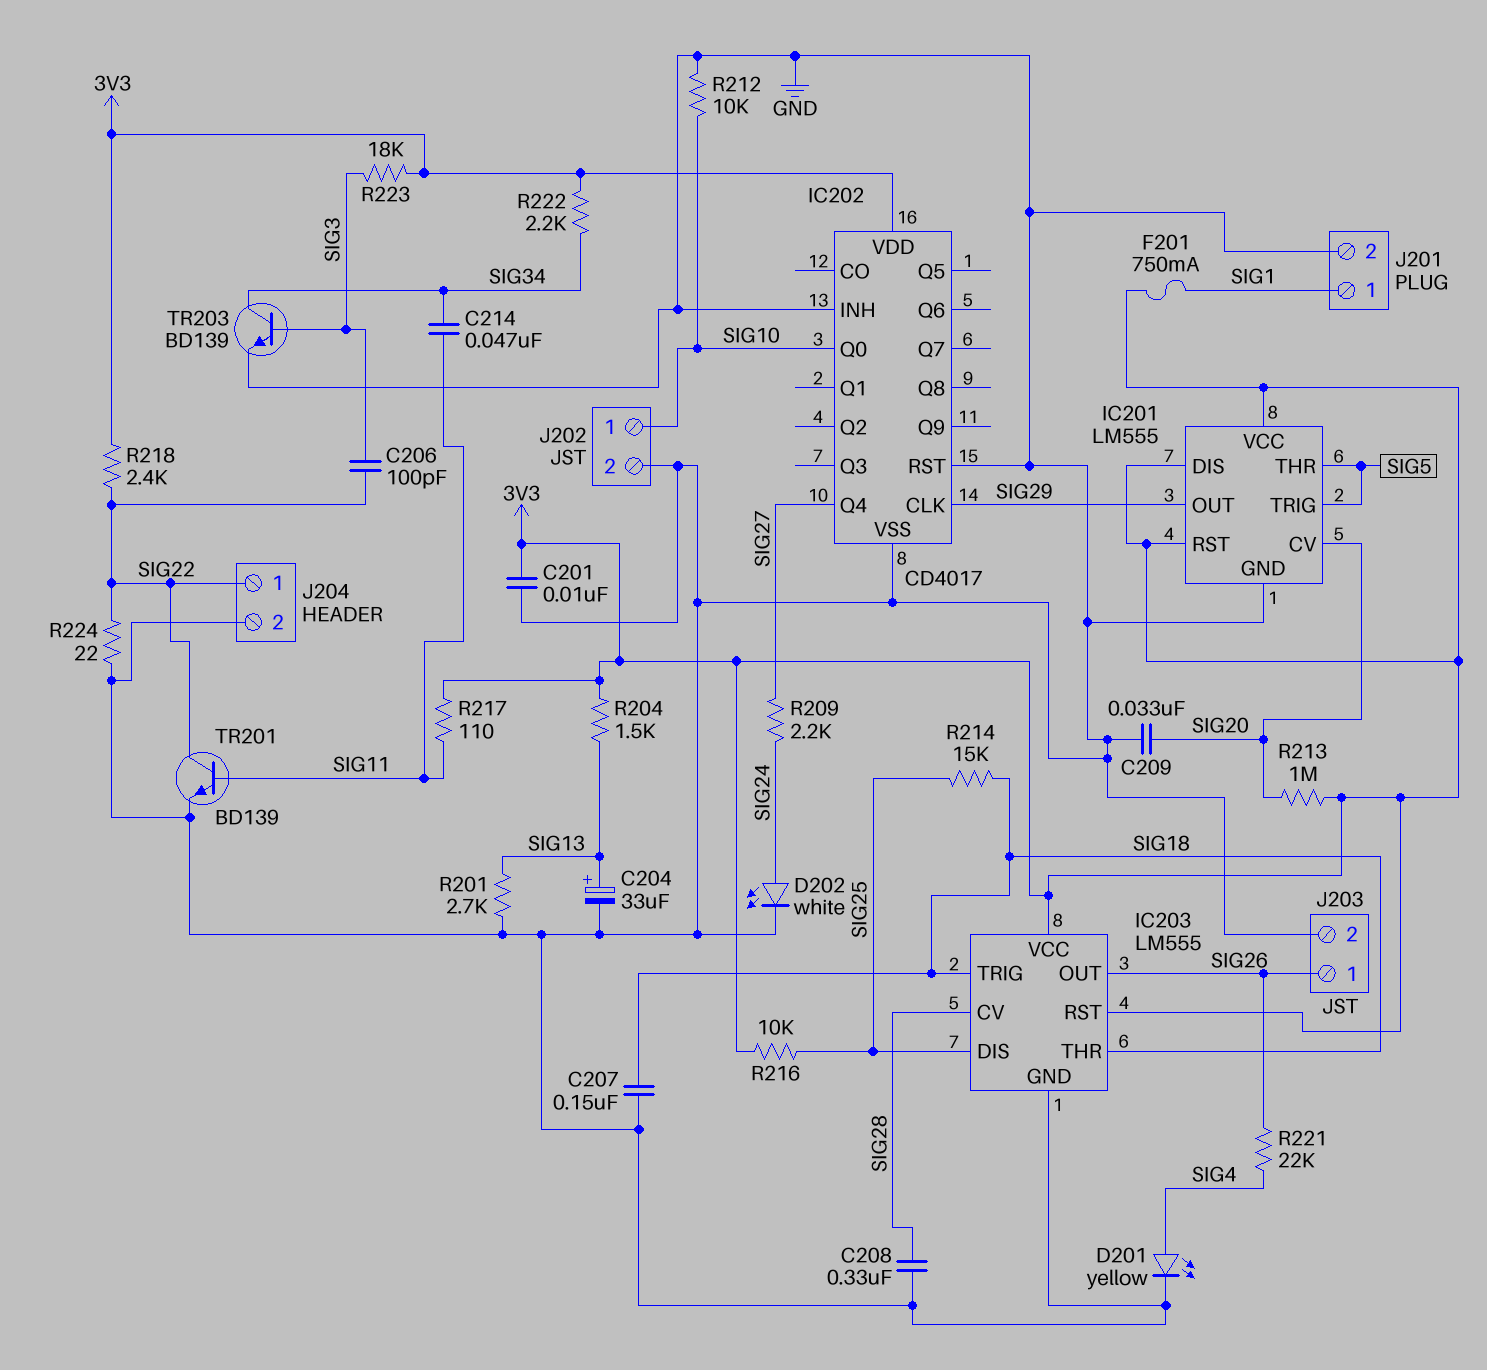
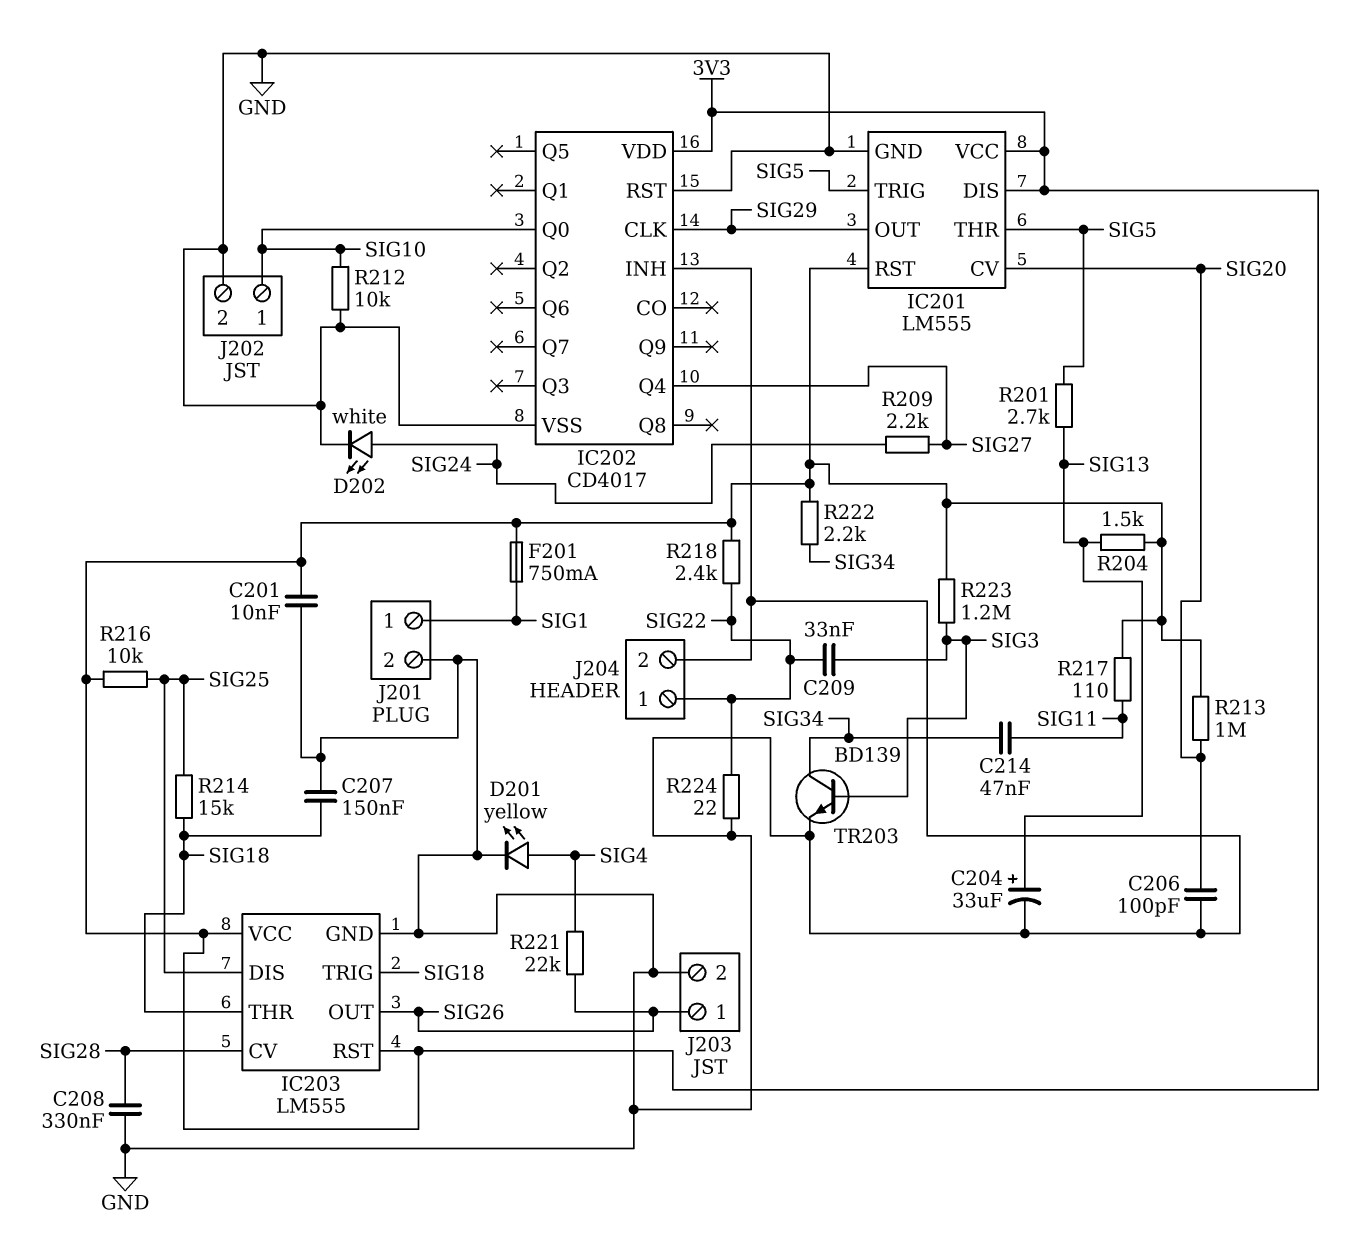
C206: 100pF (SIG3, SIG22) -> 100pF (GND, SIG20)
C209: 33nF (GND, SIG20) -> 33nF (SIG3, SIG22)
R201: 2.7k (GND, SIG13) -> 2.7k (SIG5, SIG13)
R223: 18k (3V3, SIG3) -> 1.2M (3V3, SIG3)
TR201: NPN BD139 (B SIG11, C SIG22, E GND) -> none

